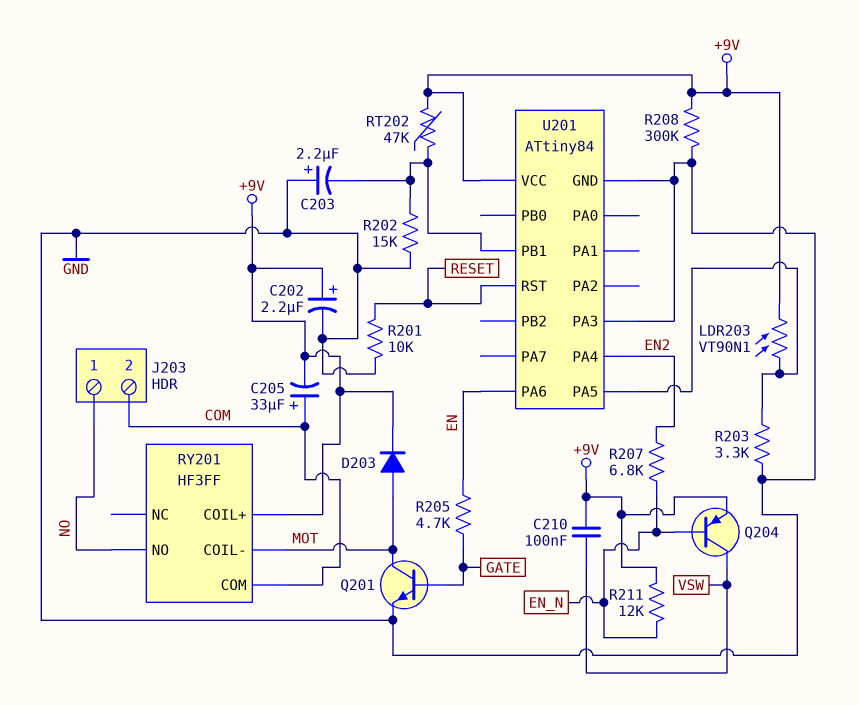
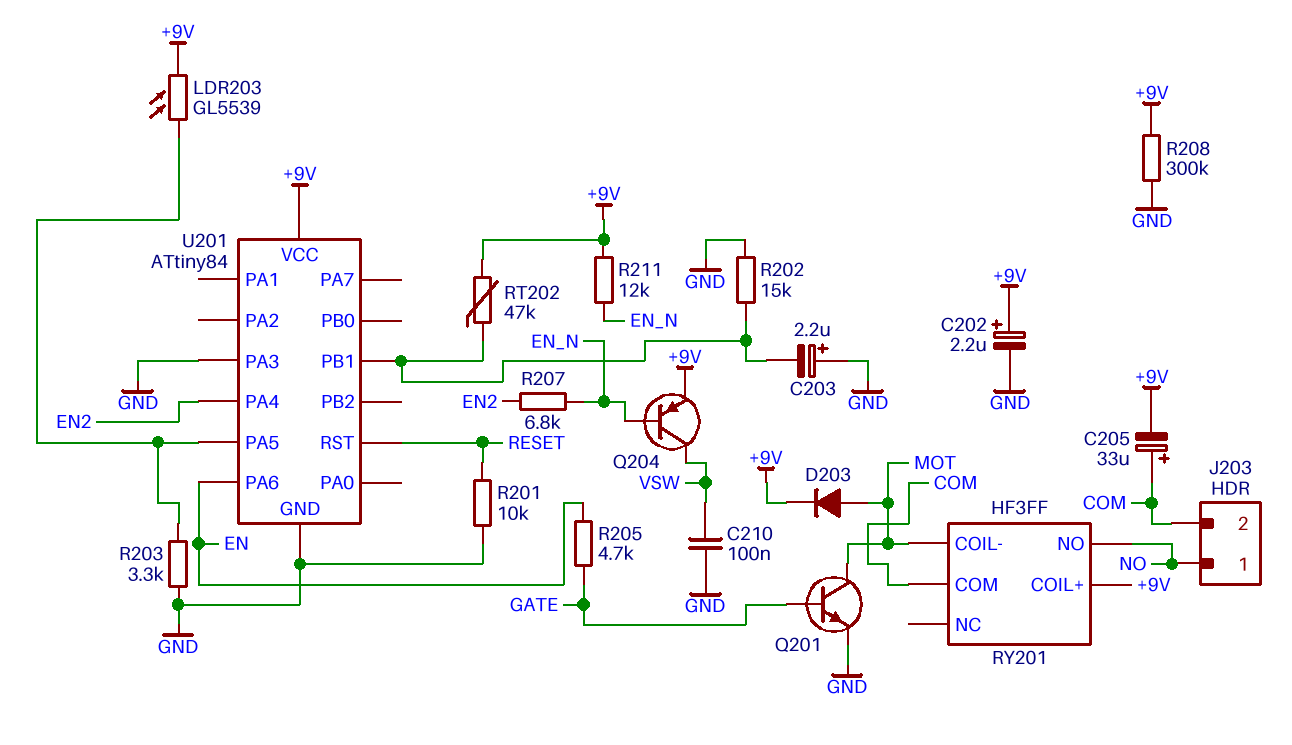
C210: 100nF (+9V, VSW) -> 100nF (GND, VSW)
LDR203: VT90N1 (+9V, U201/PA5) -> GL5539 (+9V, U201/PA5)

